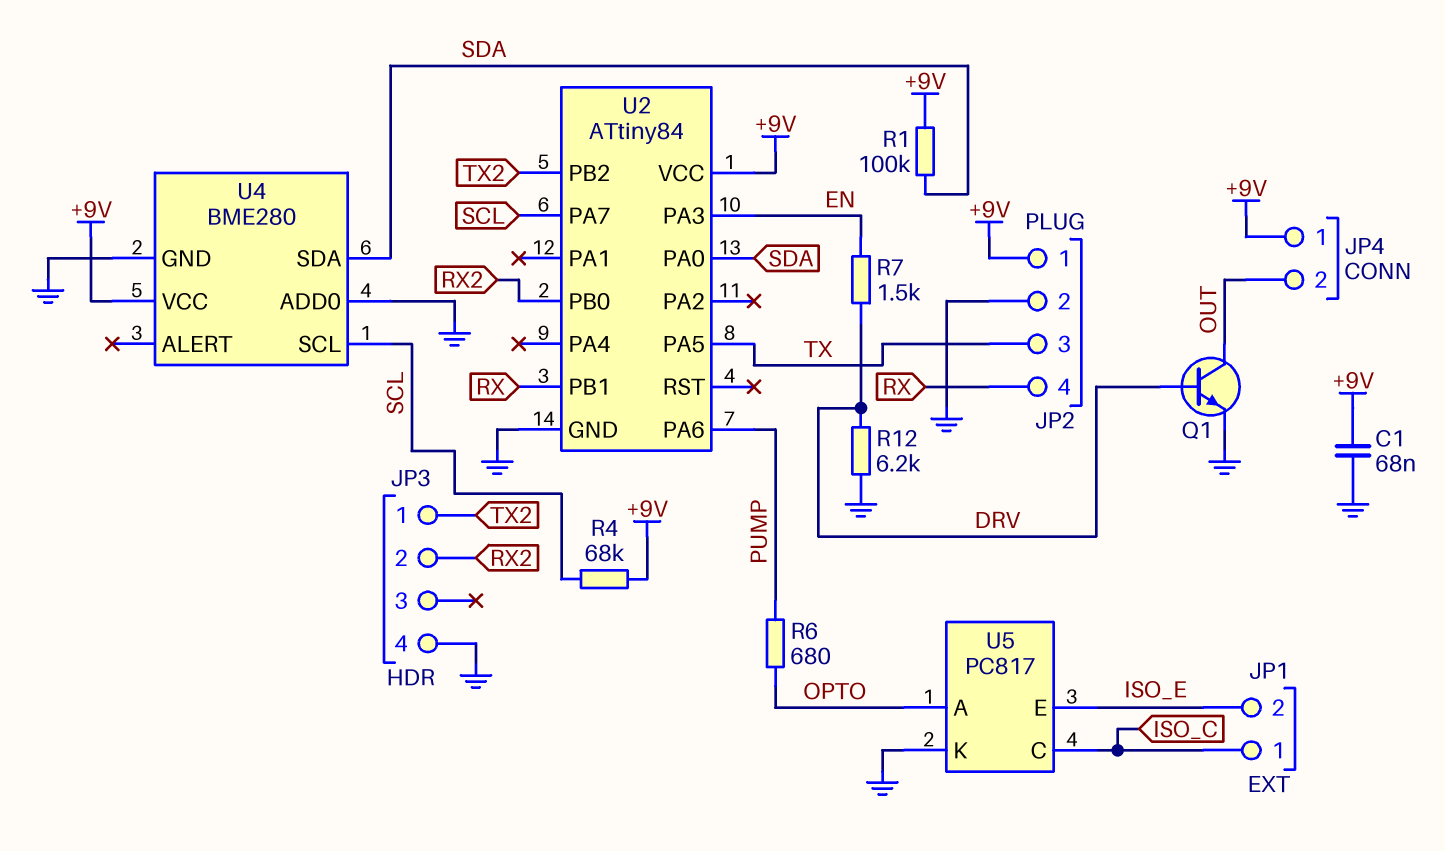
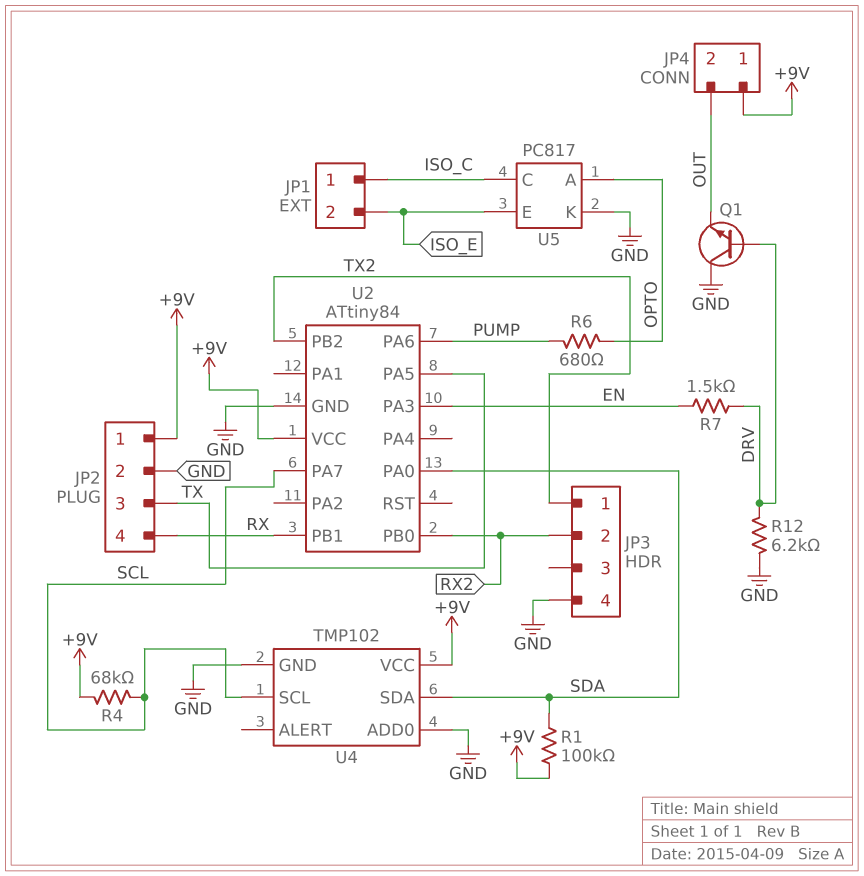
C1: 68nF (+9V, GND) -> none
Q1: NPN (B DRV, C OUT, E GND) -> NPN (B DRV, C GND, E OUT)
U4: BME280 -> TMP102

